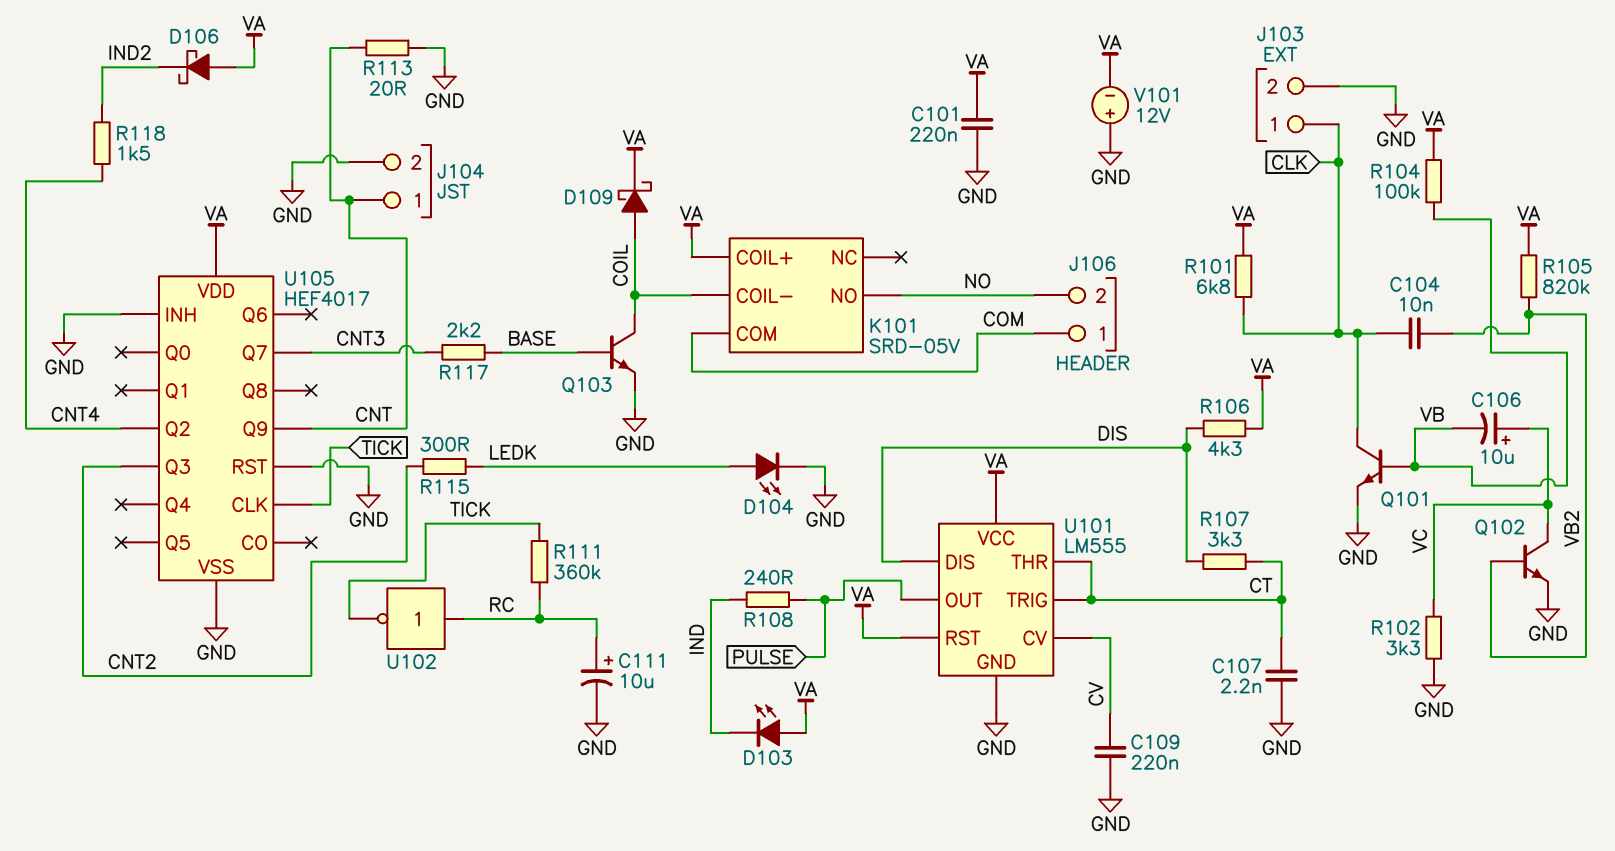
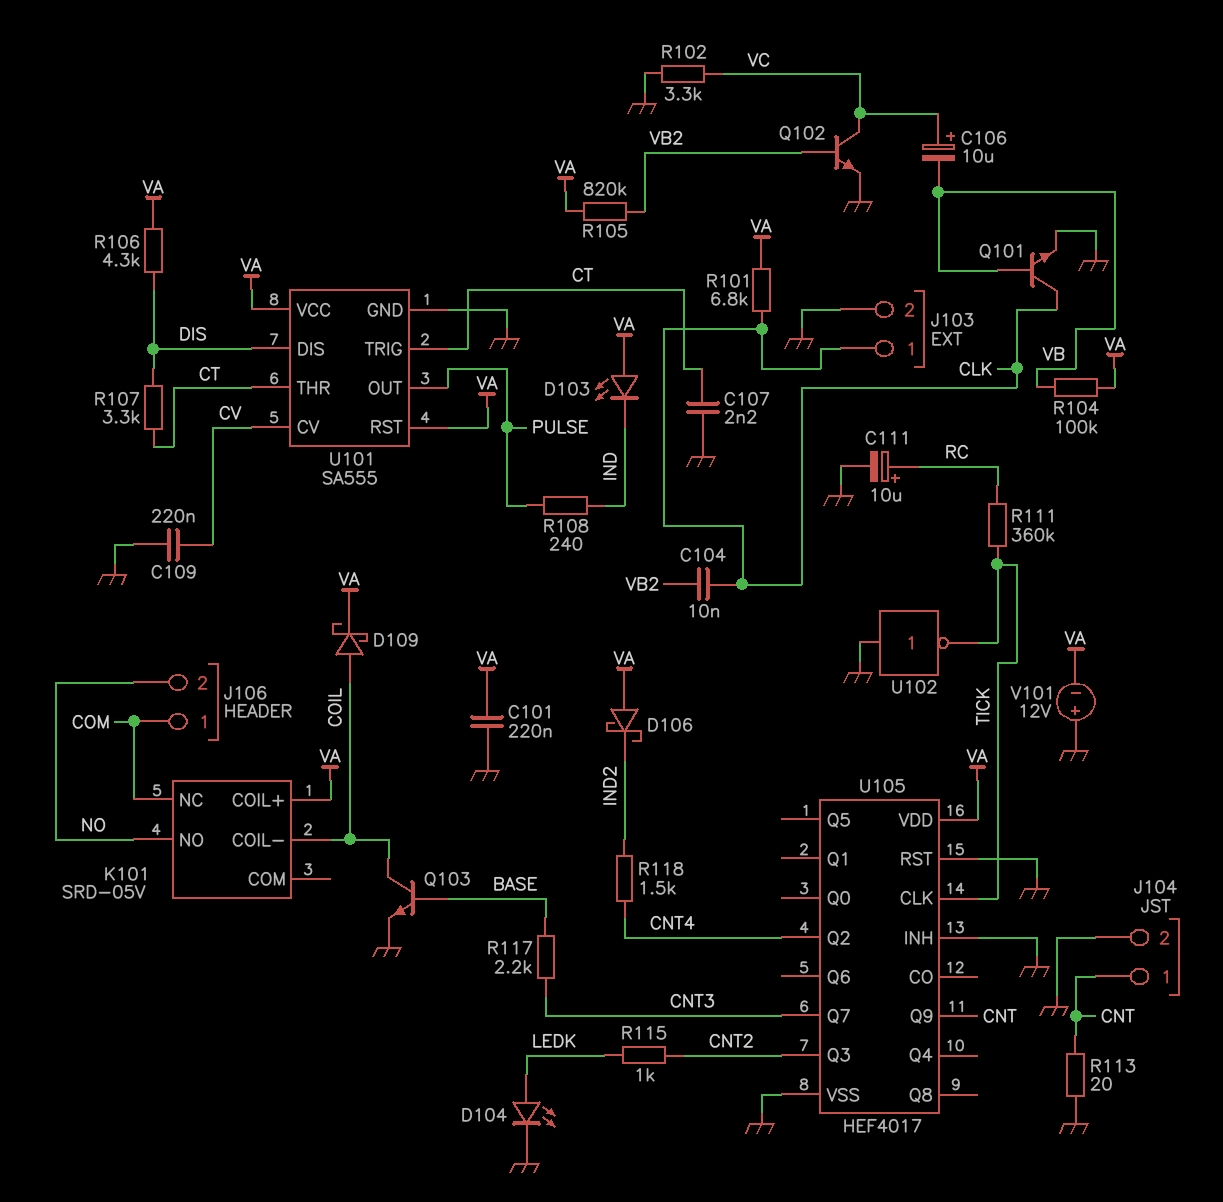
K101 pin COM: COM -> none
K101 pin NC: none -> COM
R115: 300 (CNT2, LEDK) -> 1k (CNT2, LEDK)
U101: LM555 -> SA555
U102: NOT (in RC, out TICK) -> NOT (in GND, out TICK)

